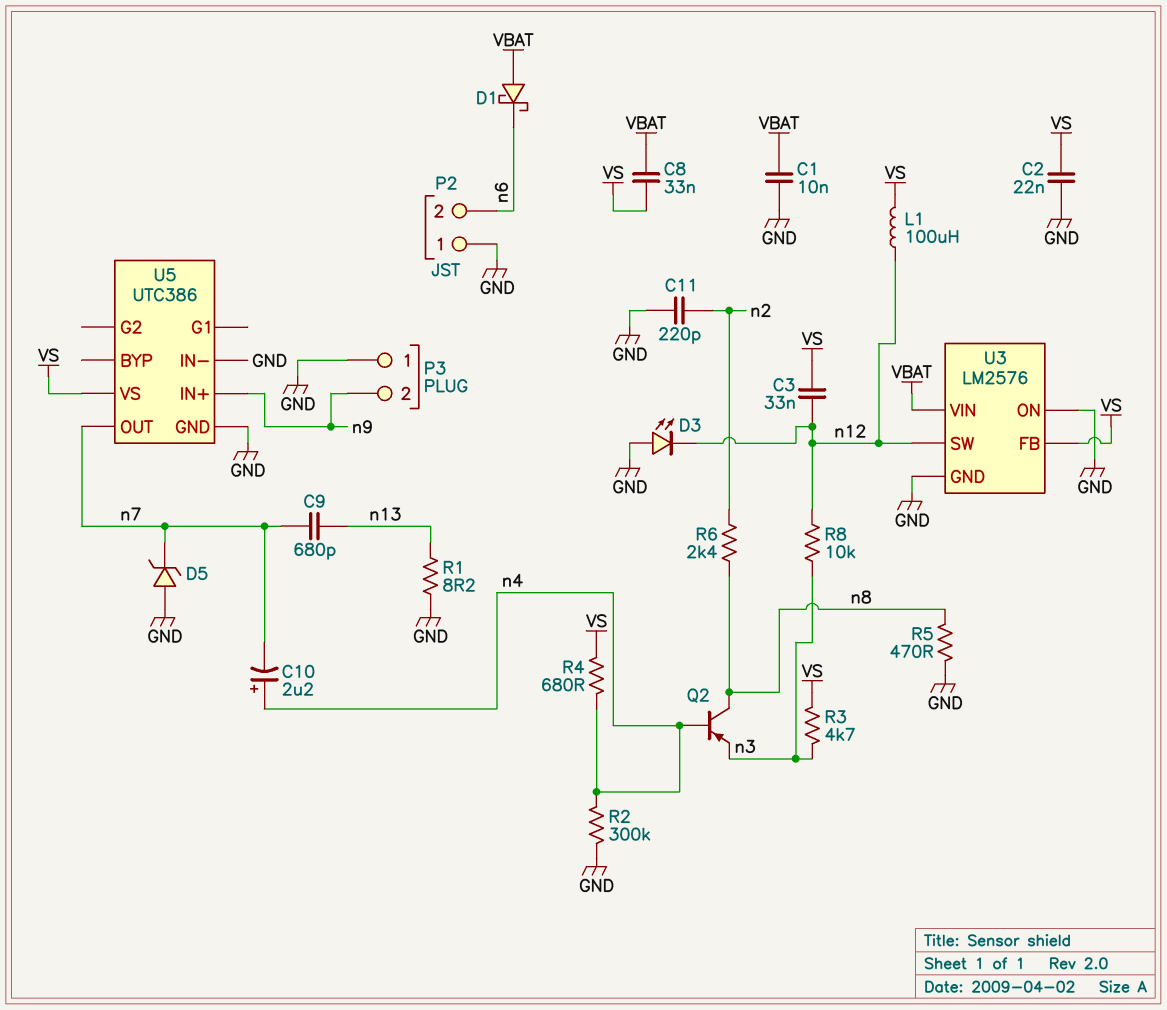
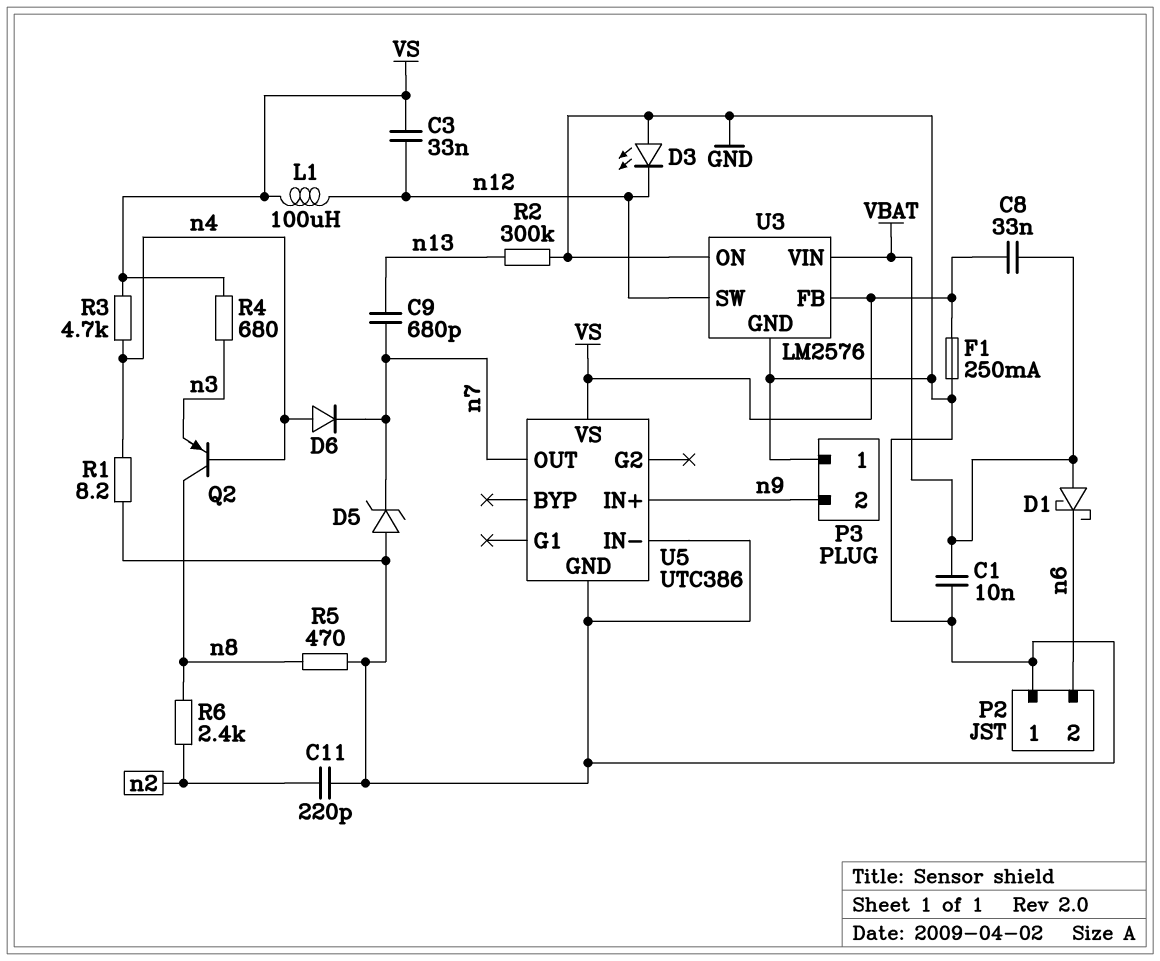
C2: 22nF (GND, VS) -> none
C10: 2.2uF (plus n4, minus n7) -> none
D6: none -> diode (A n4, K n7)
F1: none -> 250mA (GND, VS)
R1: 8.2 (GND, n13) -> 8.2 (GND, n4)
R2: 300k (GND, n4) -> 300k (GND, n13)
R3: 4.7k (VS, n3) -> 4.7k (VS, n4)
R4: 680 (VS, n4) -> 680 (VS, n3)
R8: 10k (n3, n12) -> none

